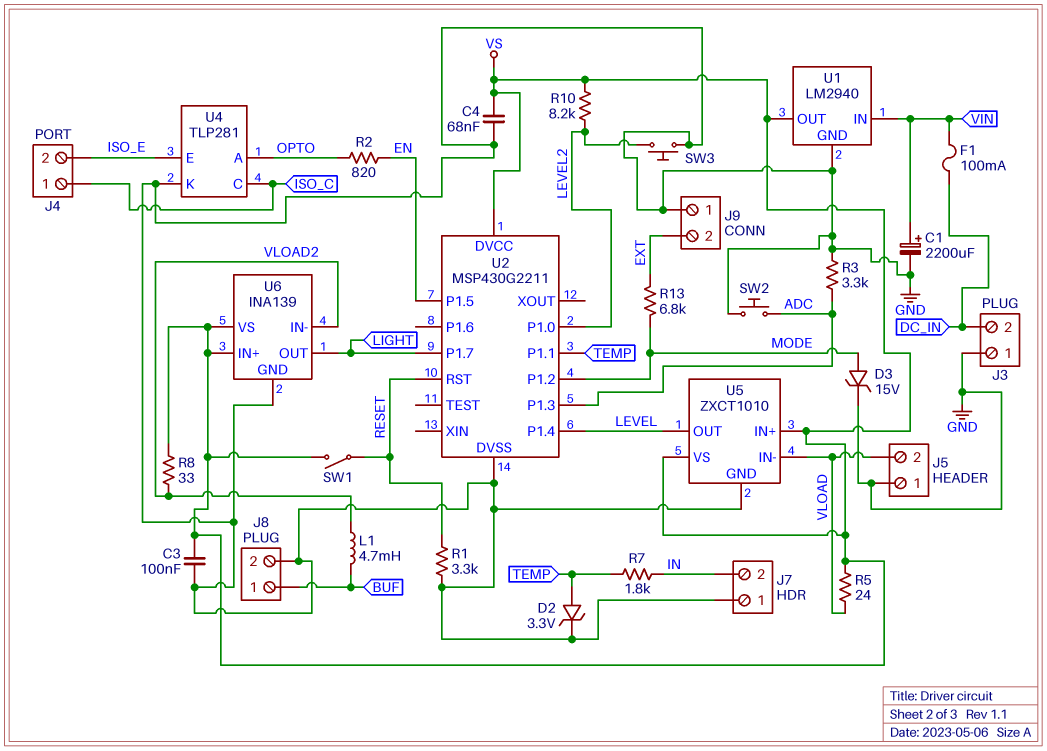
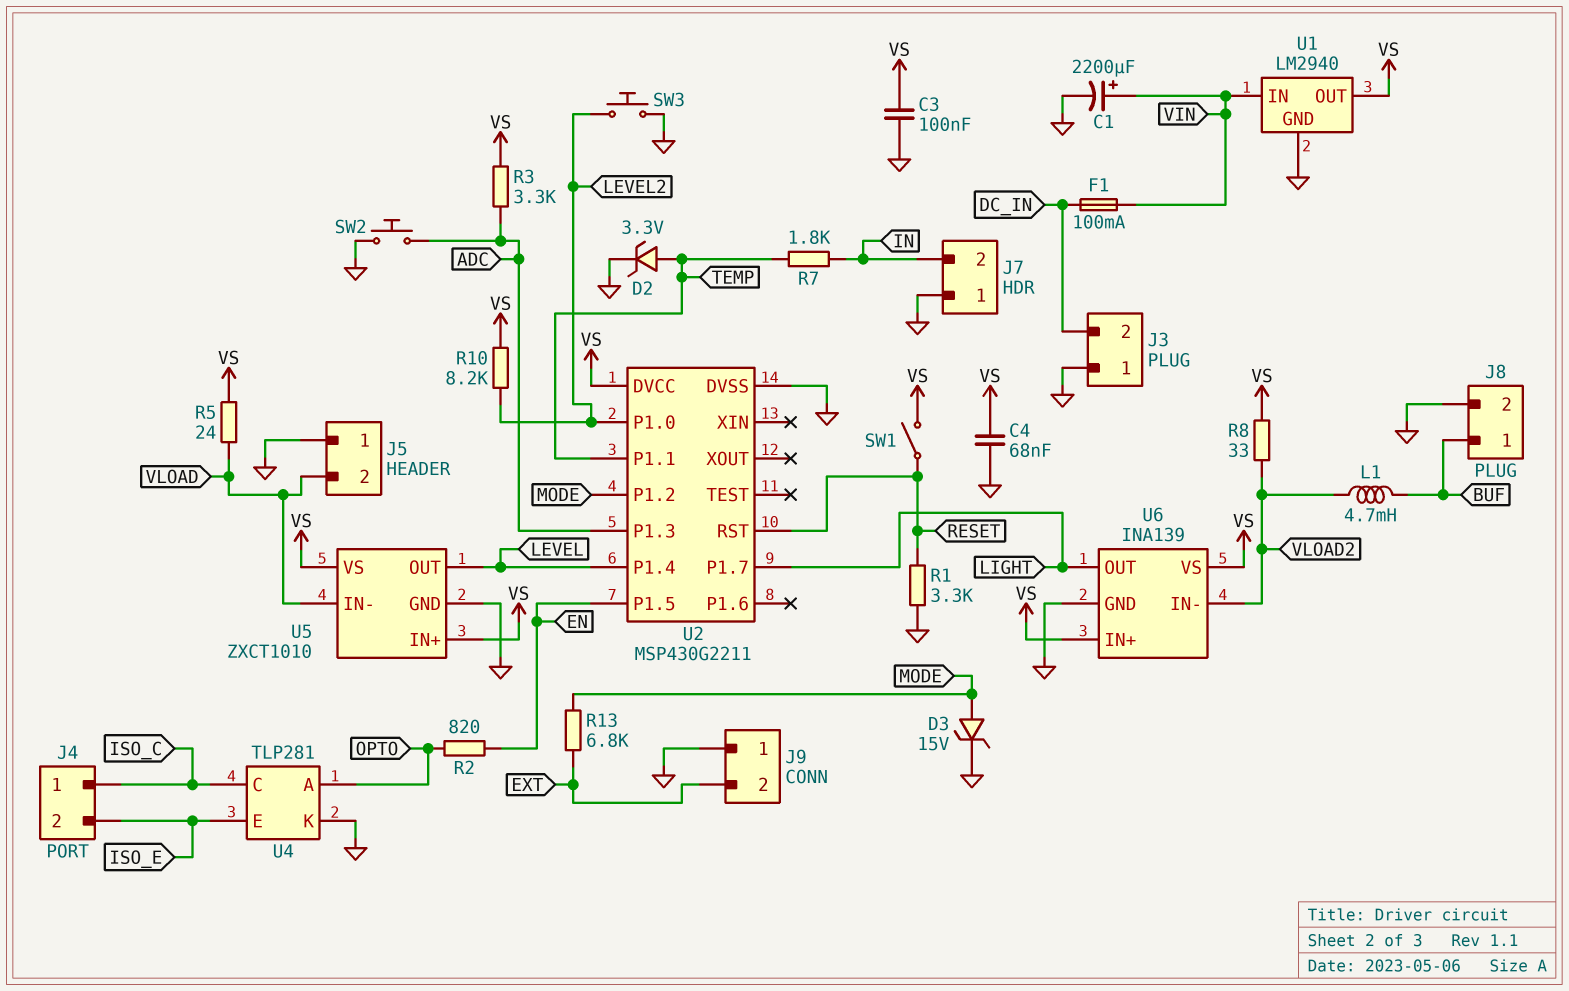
R3: 3.3k (ADC, GND) -> 3.3k (ADC, VS)

